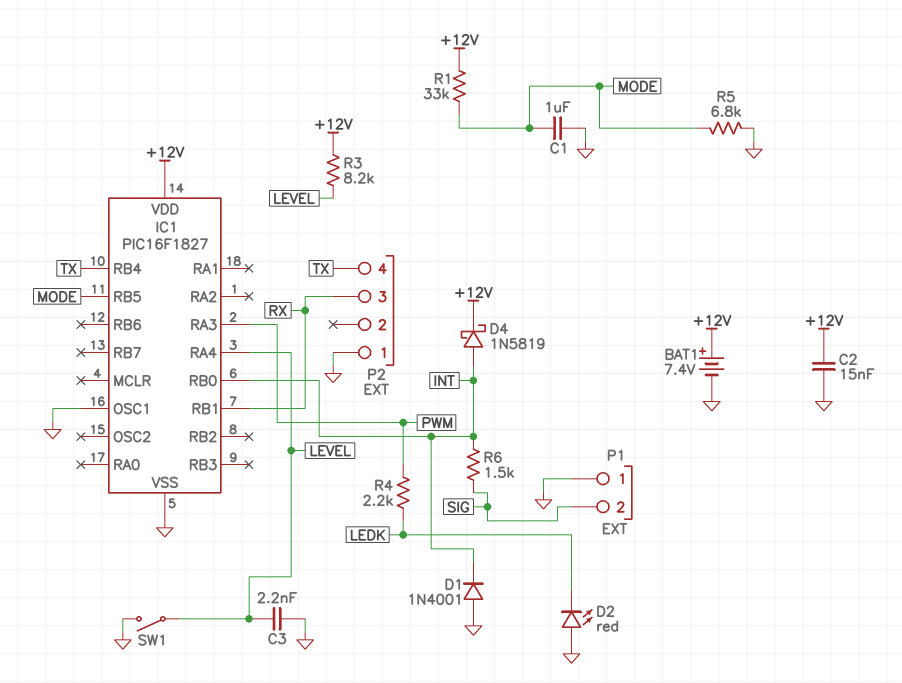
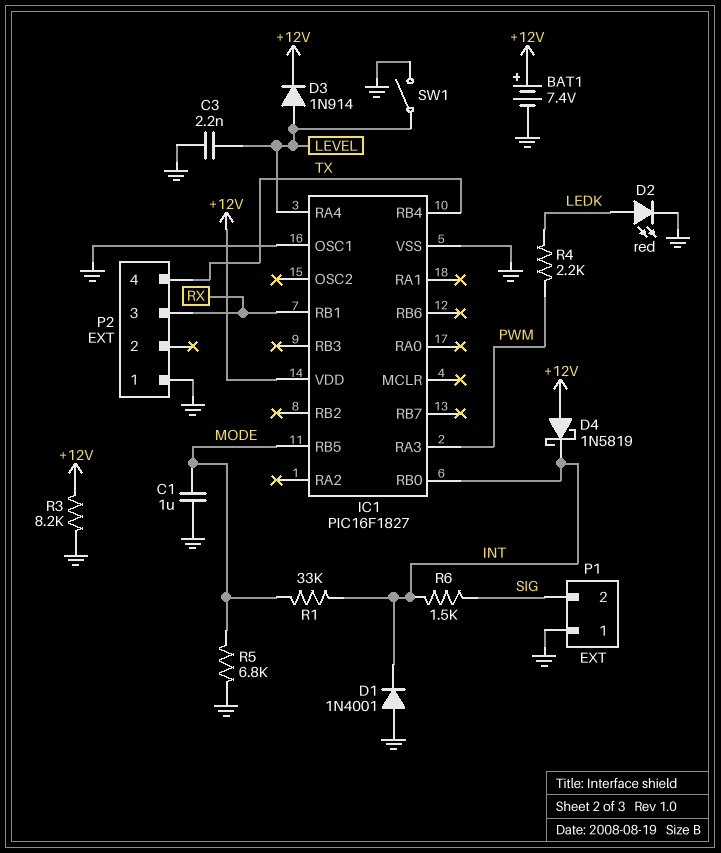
C2: 15nF (+12V, GND) -> none
D2: LED red (A GND, K LEDK) -> LED red (A LEDK, K GND)
D3: none -> diode 1N914 (A LEVEL, K +12V)
D4: schottky 1N5819 (A INT, K +12V) -> schottky 1N5819 (A +12V, K INT)
R1: 33k (+12V, MODE) -> 33k (INT, MODE)
R3: 8.2k (+12V, LEVEL) -> 8.2k (+12V, GND)

